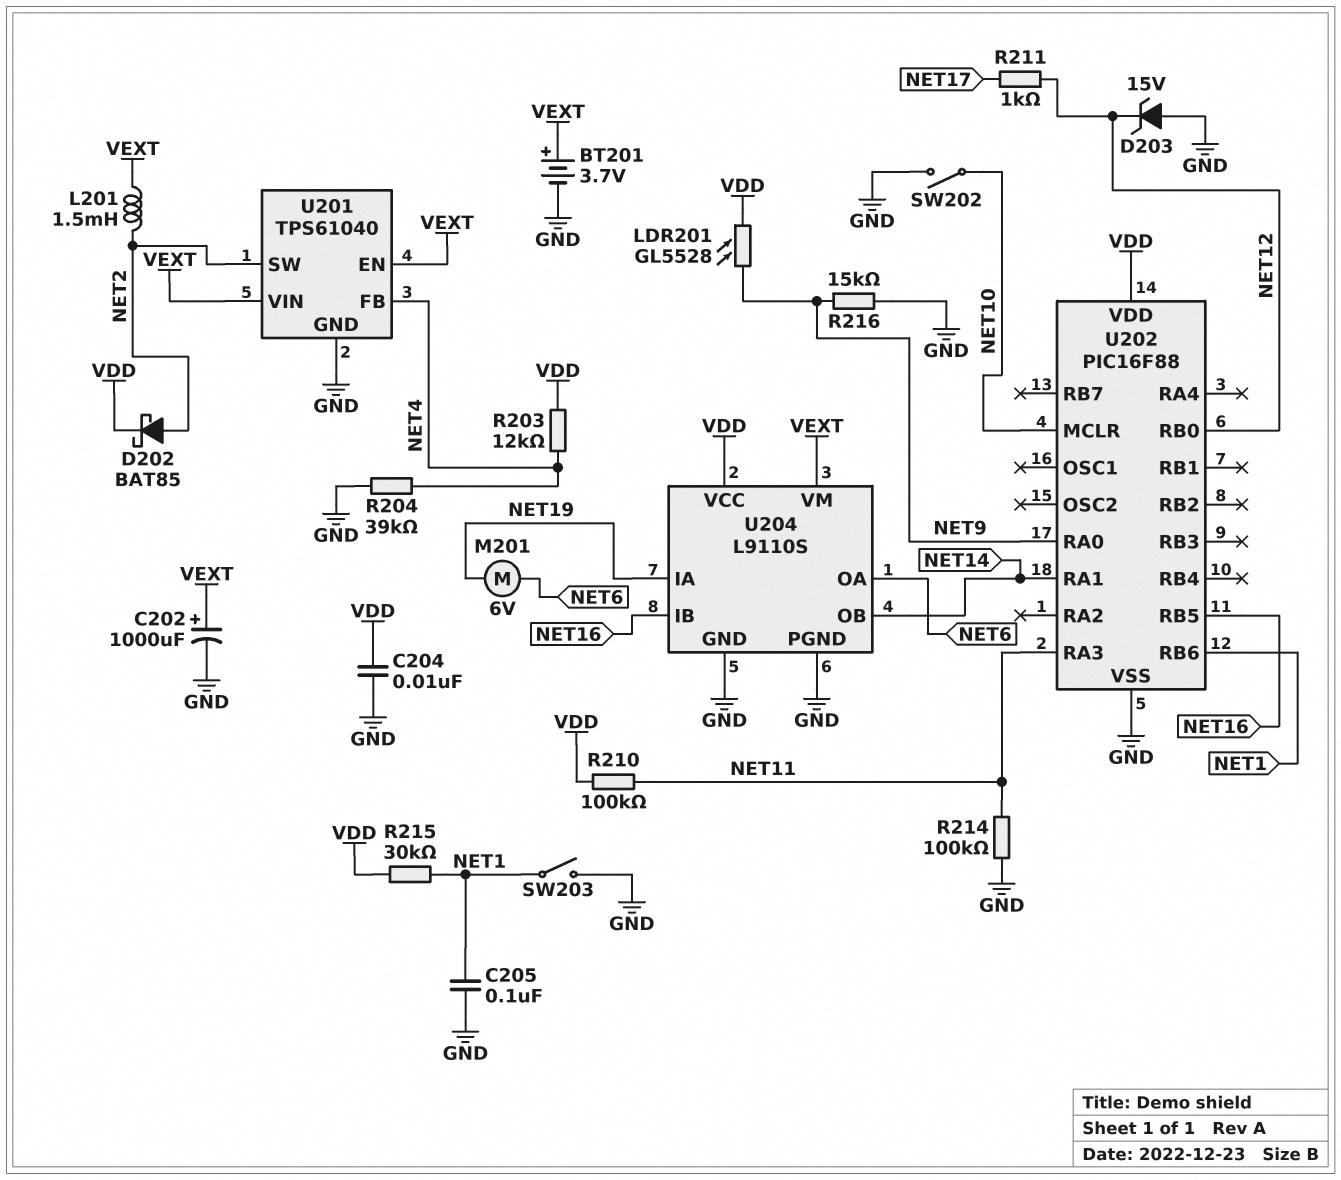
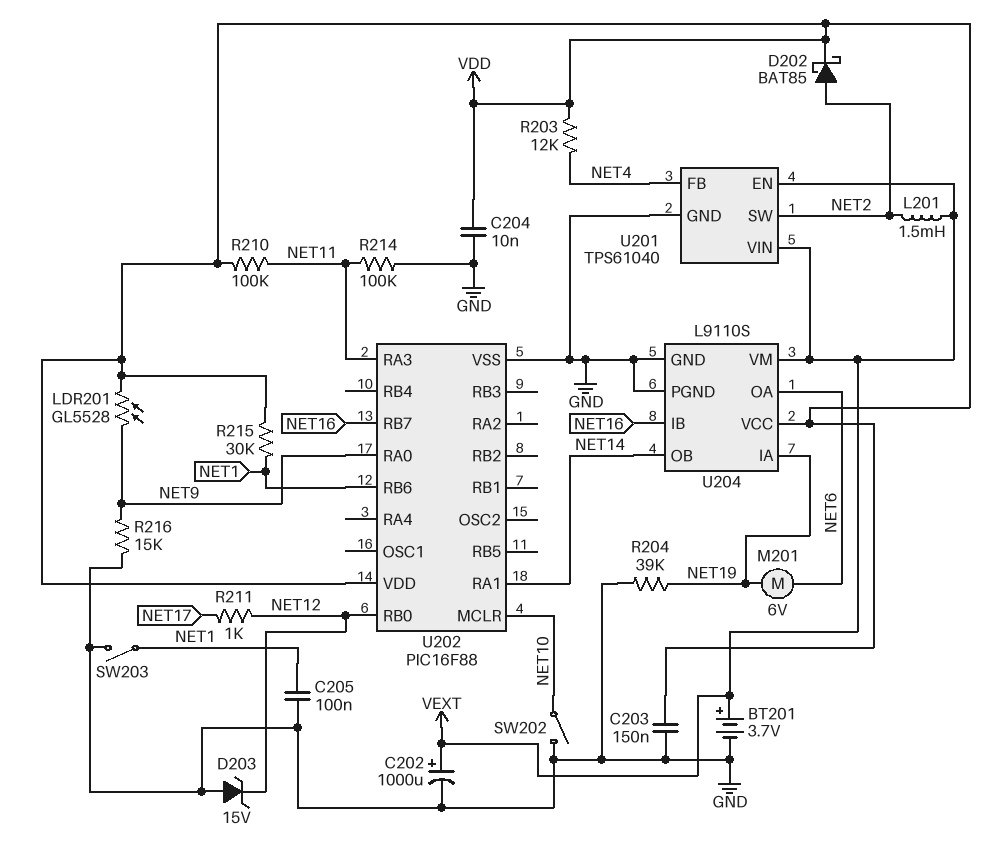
C203: none -> 150nF (GND, VDD)
R204: 39k (GND, NET4) -> 39k (GND, NET19)
U202 pin RB5: NET16 -> none
U202 pin RB7: none -> NET16

